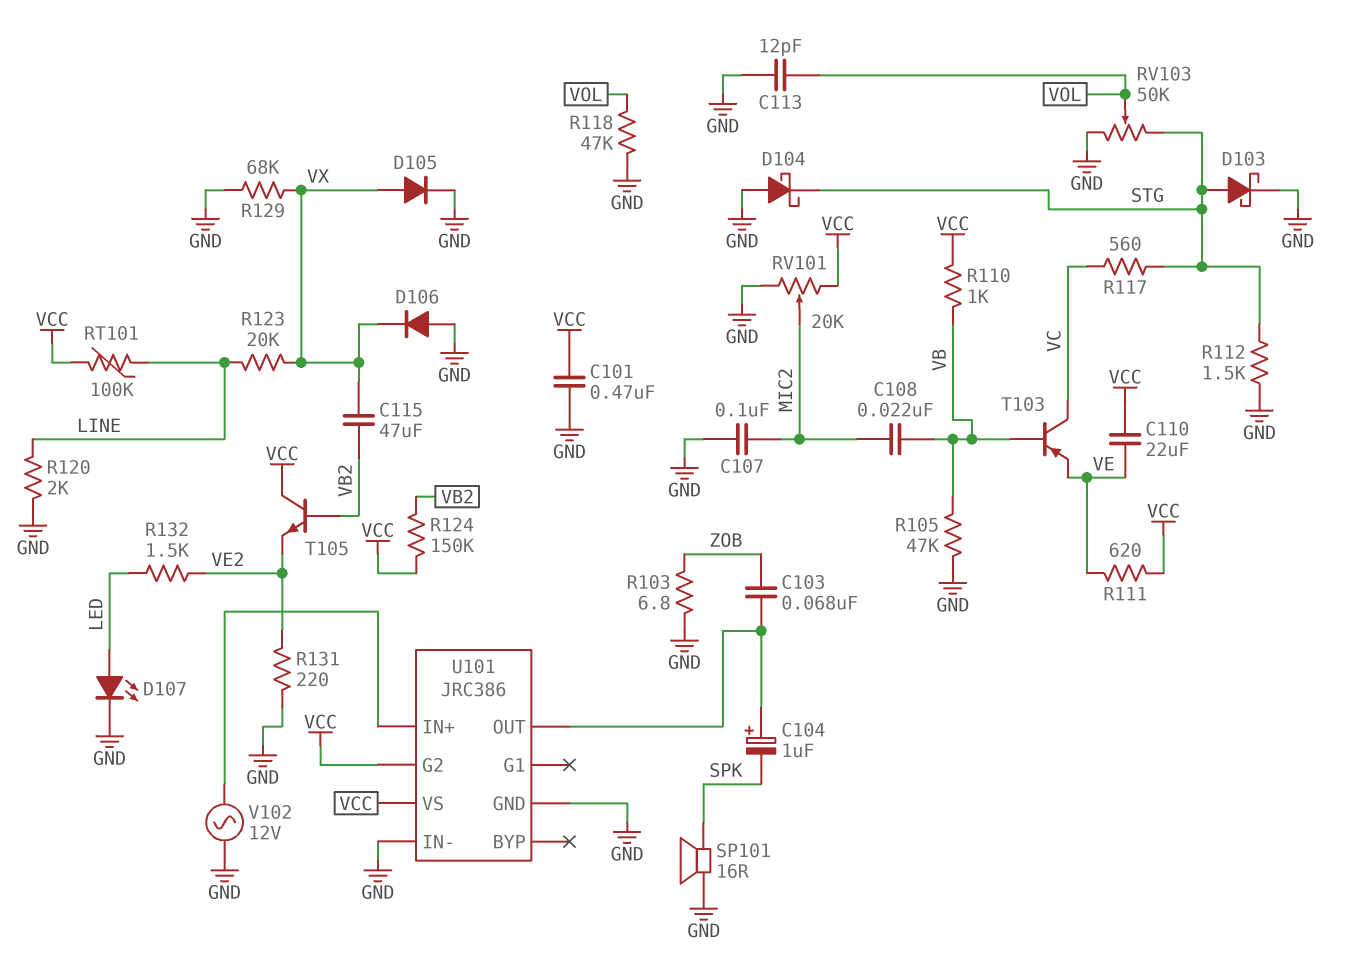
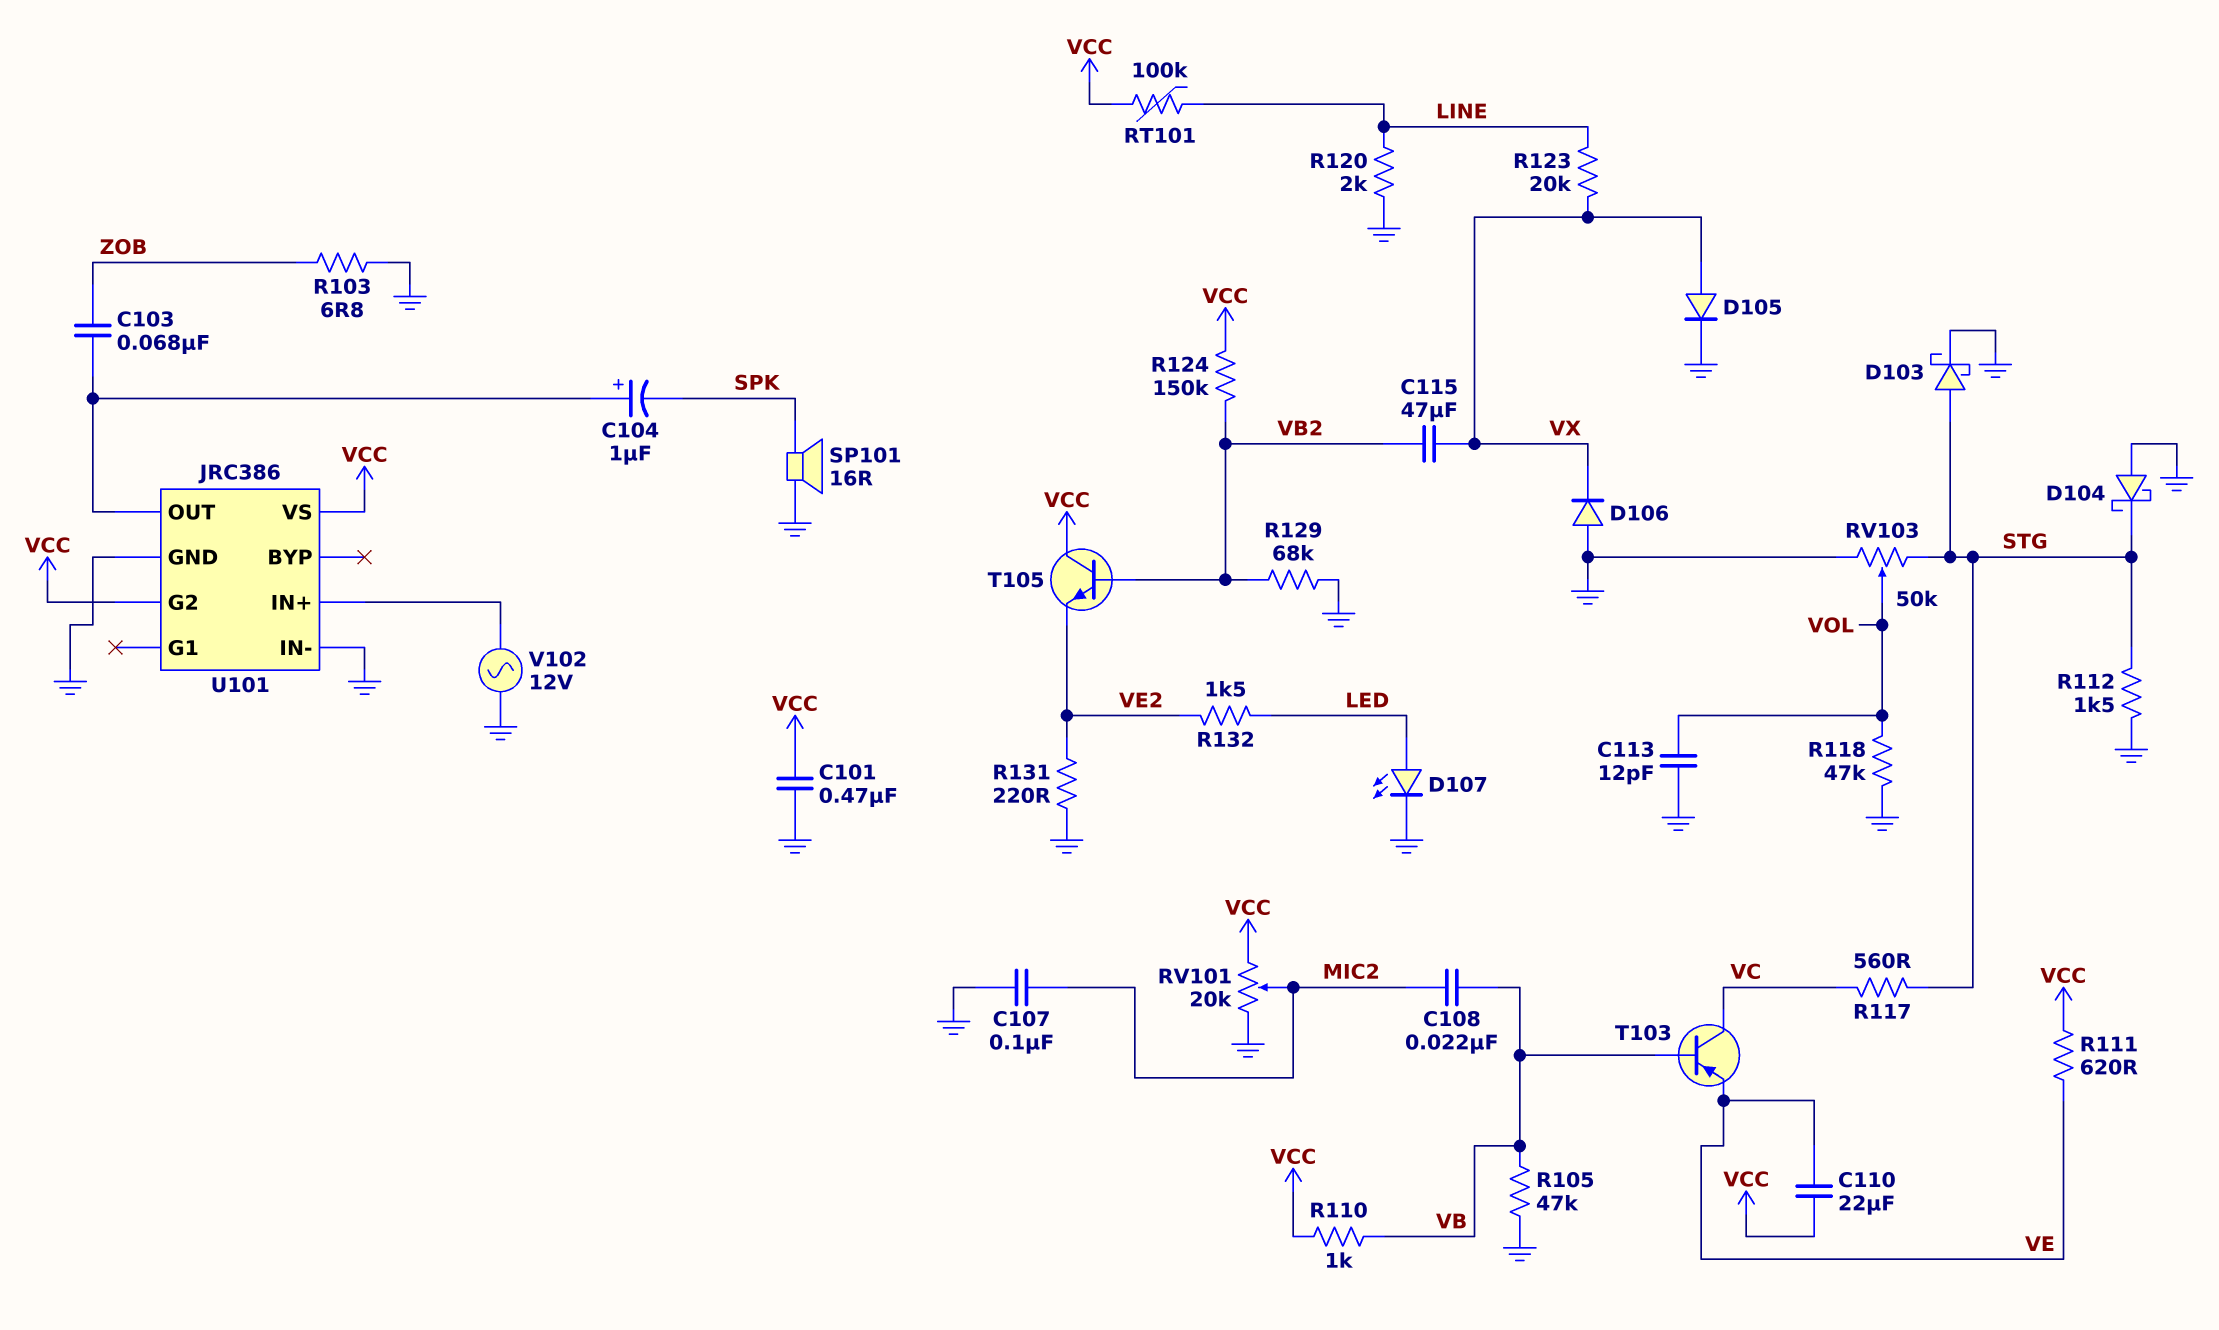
R129: 68k (GND, VX) -> 68k (GND, VB2)

